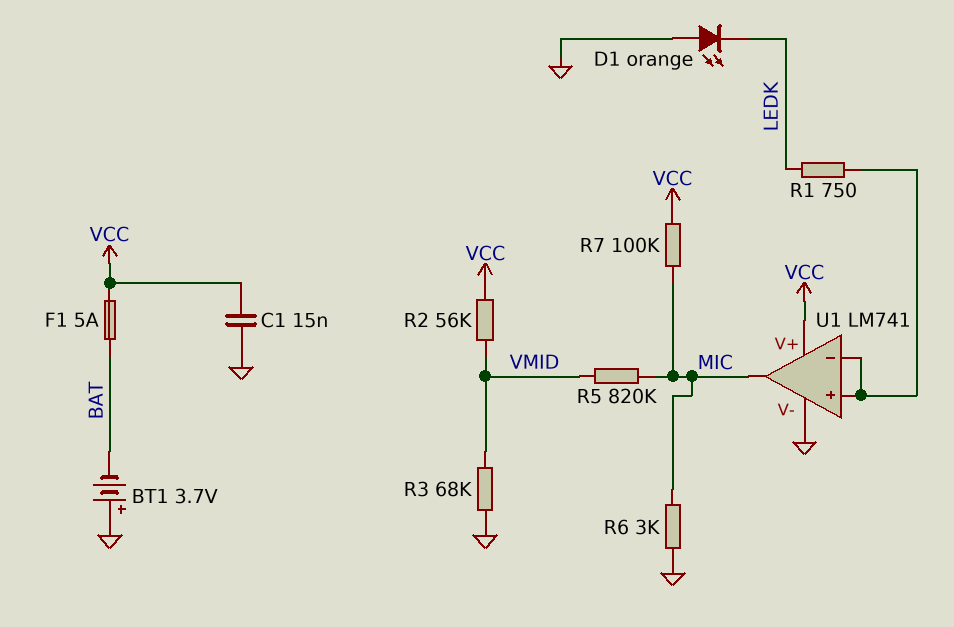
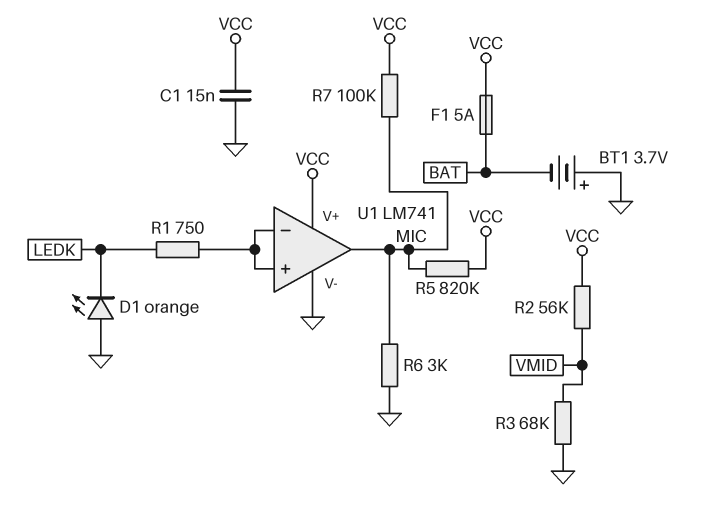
R5: 820k (MIC, VMID) -> 820k (MIC, VCC)

